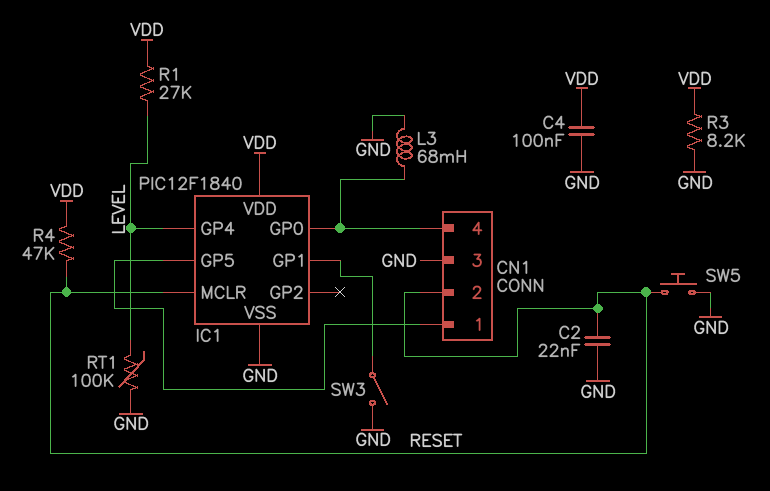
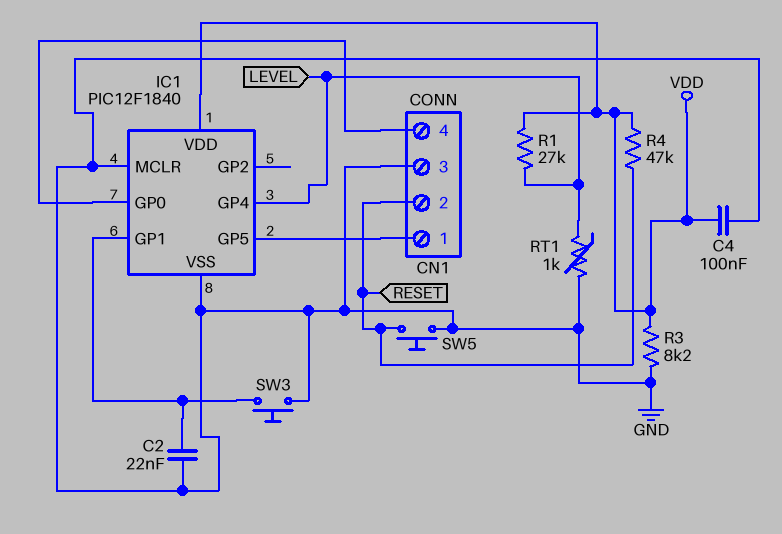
C2: 22nF (GND, RESET) -> 22nF (GND, IC1/GP1)
IC1 pin MCLR: RESET -> GND
L3: 68mH (CN1/4, GND) -> none
RT1: 100k (GND, LEVEL) -> 1k (GND, LEVEL)
SW3: switch (GND, IC1/GP1) -> button (GND, IC1/GP1)

